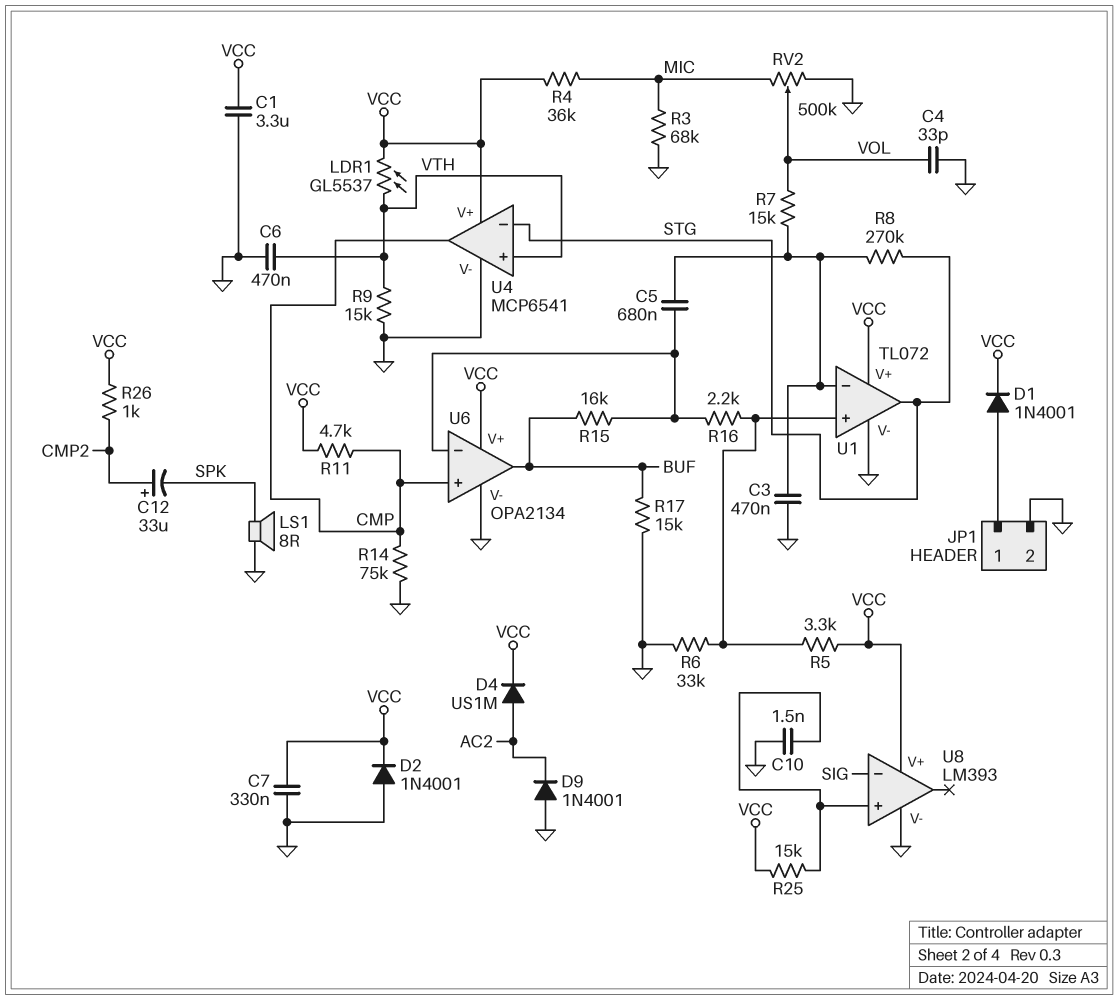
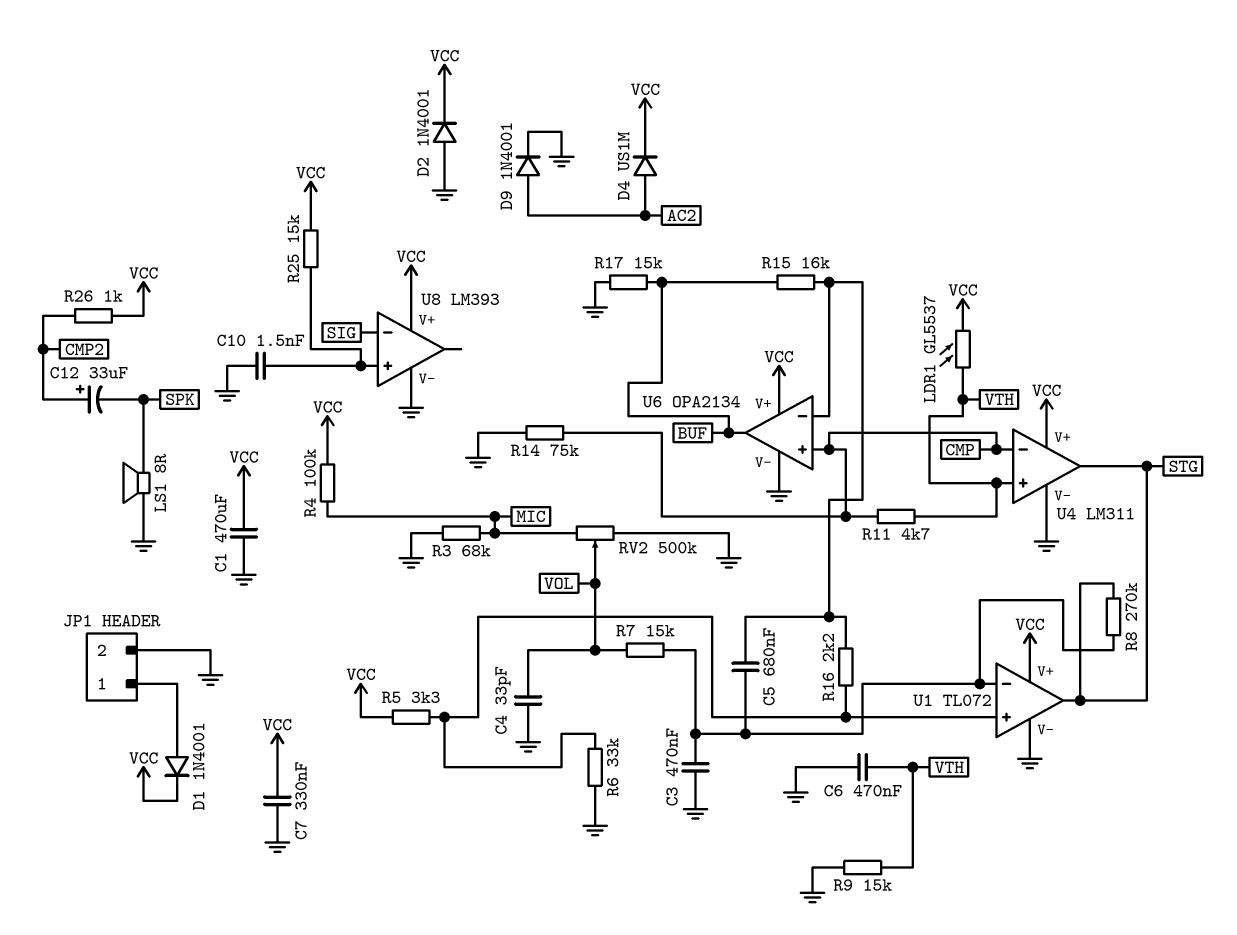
C1: 3.3uF (GND, VCC) -> 470uF (GND, VCC)
D9: diode 1N4001 (A GND, K AC2) -> diode 1N4001 (A AC2, K GND)
R4: 36k (MIC, VCC) -> 100k (MIC, VCC)
R11: 4.7k (CMP, VCC) -> 4.7k (CMP, VTH)
U4: MCP6541 -> LM311
U4 pin in-: STG -> CMP
U4 pin out: CMP -> STG

